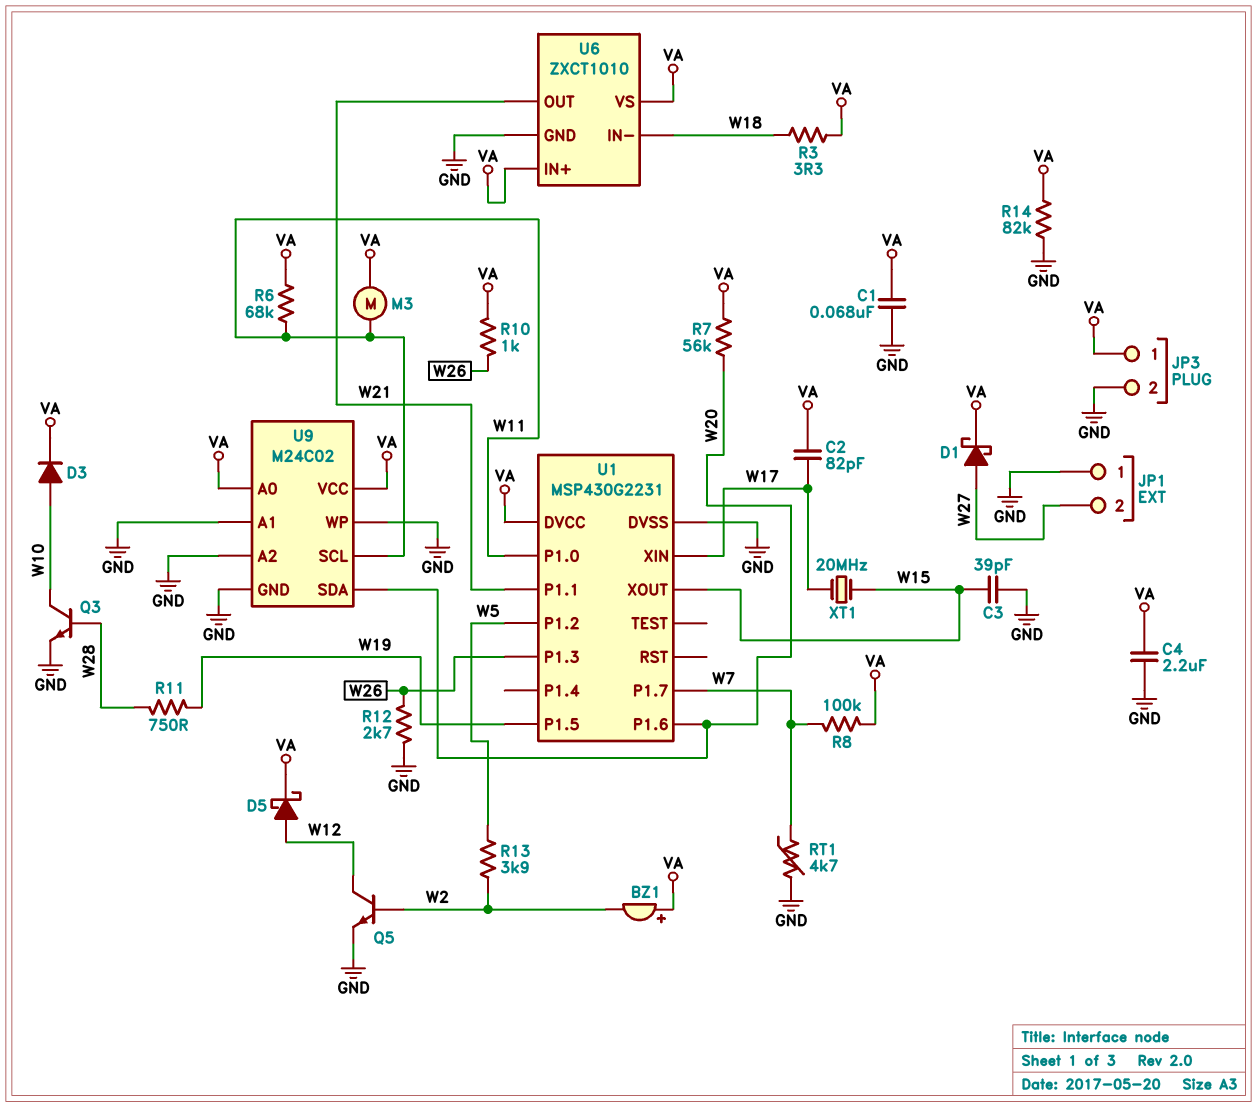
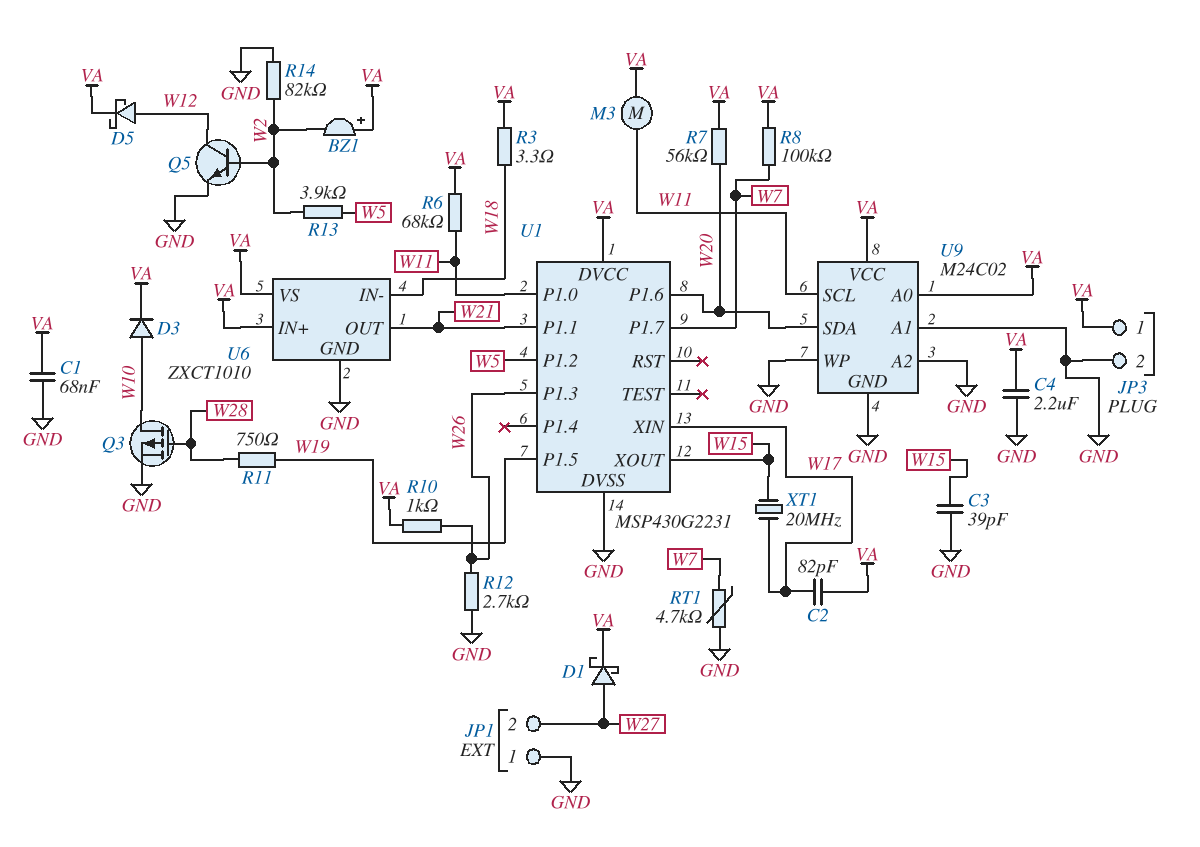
Q3: NPN (B W28, C W10, E GND) -> PMOS (G W28, D W10, S GND)
R14: 82k (GND, VA) -> 82k (GND, W2)

